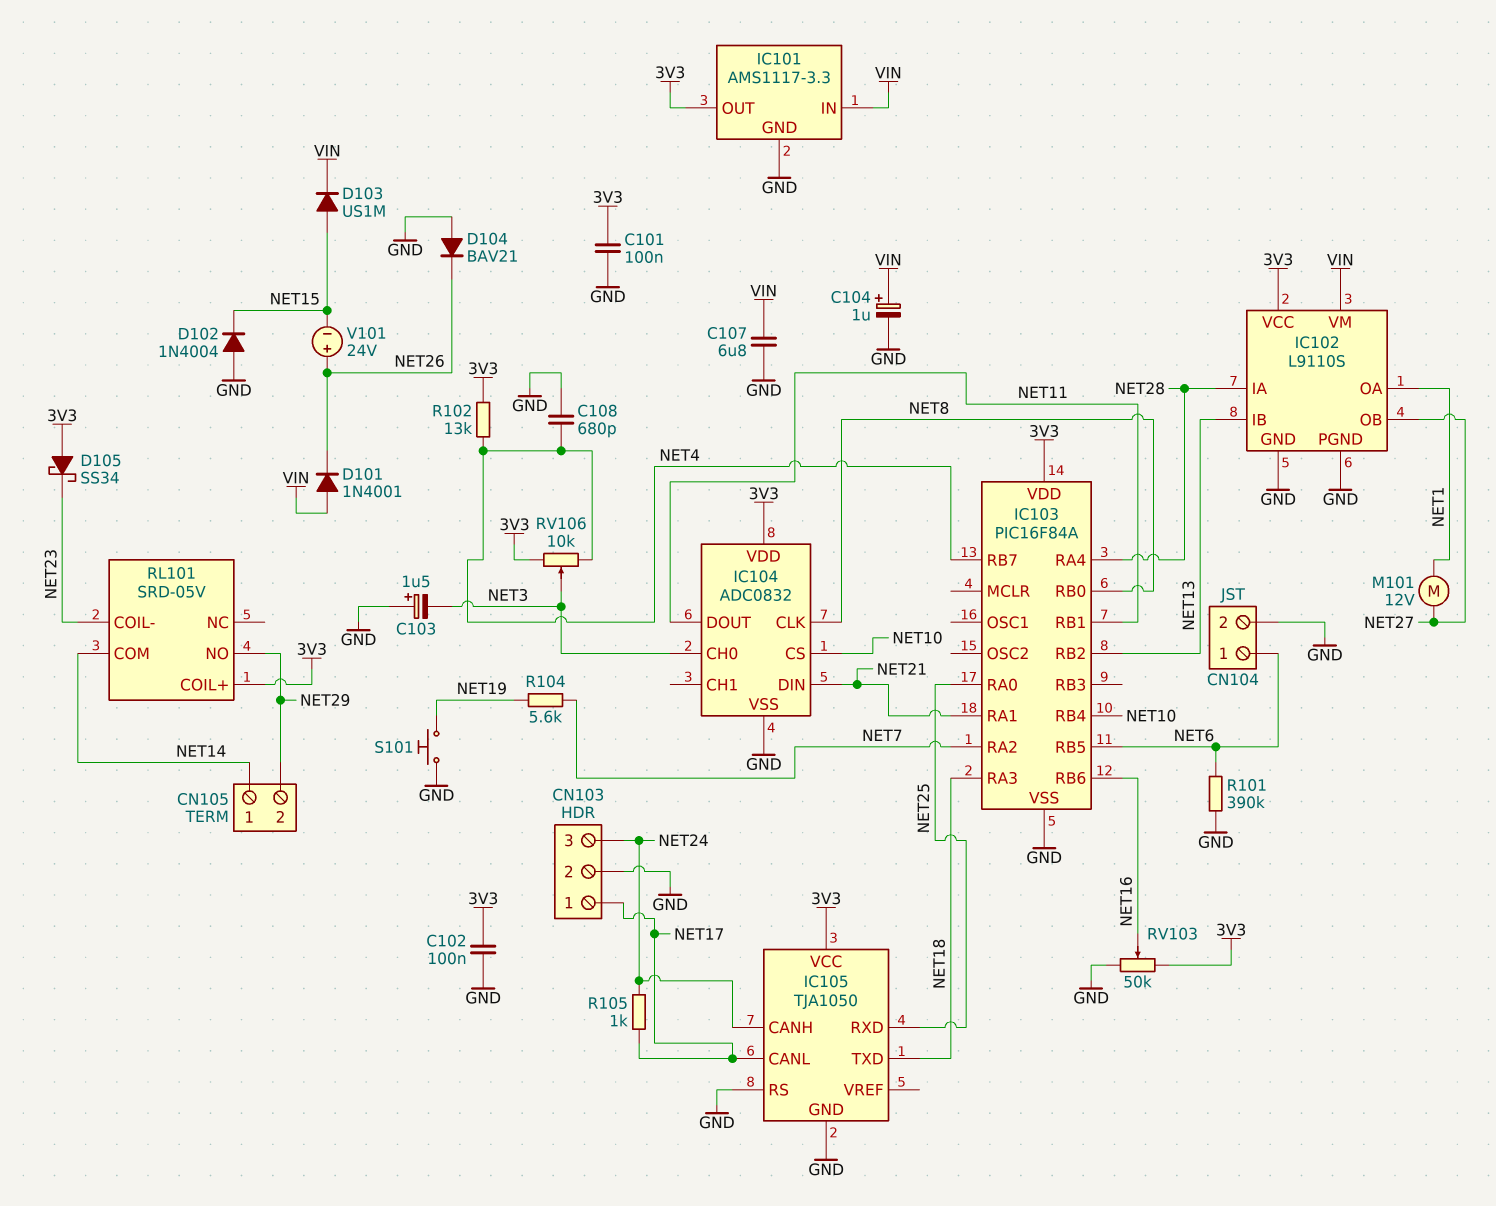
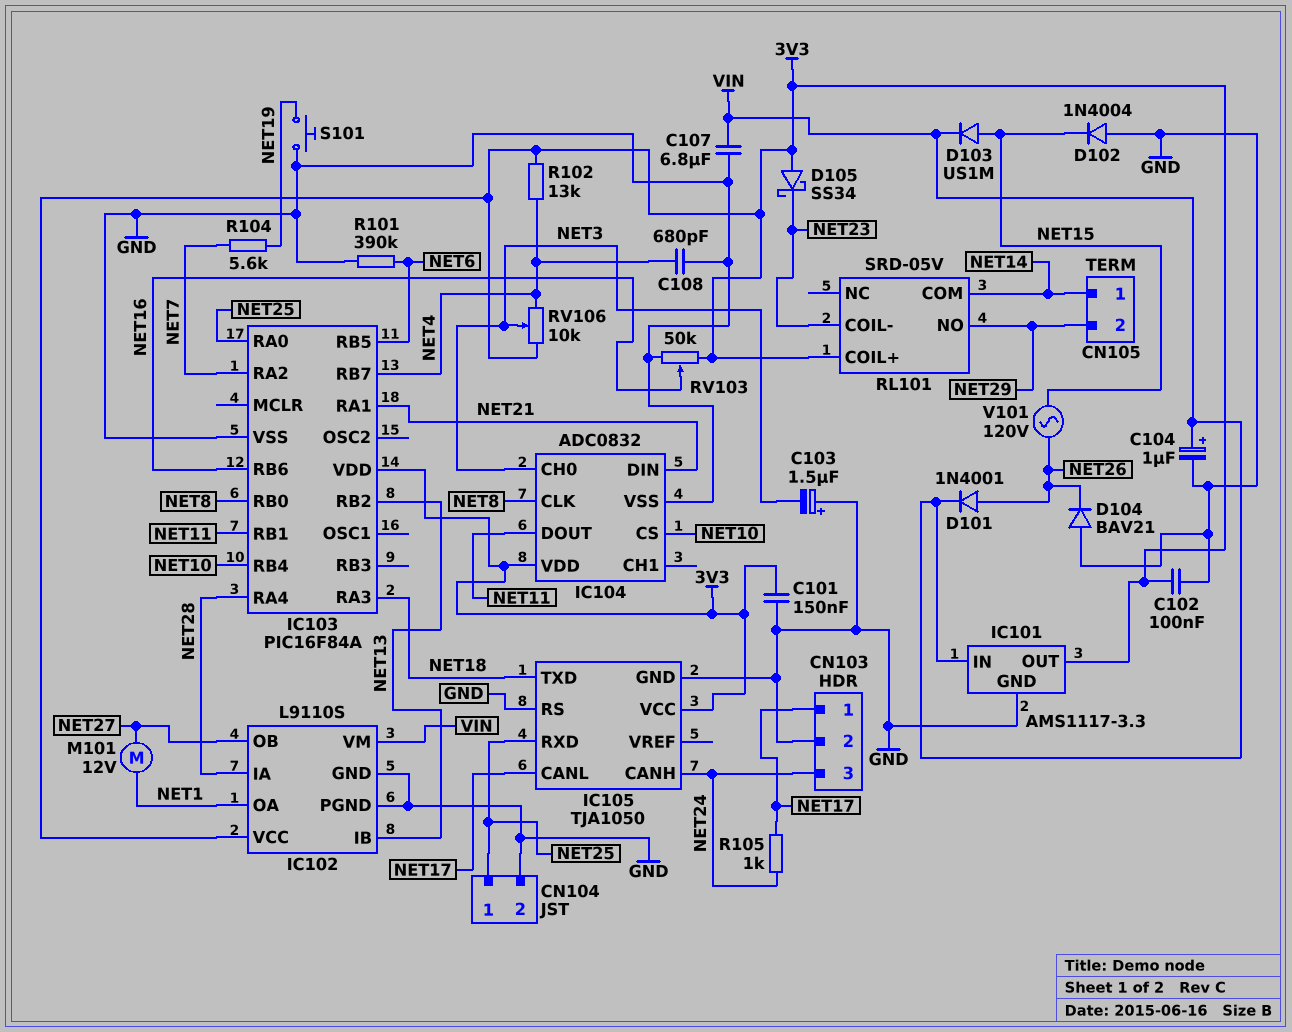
C101: 100nF (3V3, GND) -> 150nF (3V3, GND)
CN104 pin 1: NET6 -> NET25
D101: diode 1N4001 (A VIN, K NET26) -> diode 1N4001 (A NET26, K VIN)
V101: 24V (plus NET26, minus NET15) -> AC 120V (NET15, NET26)

